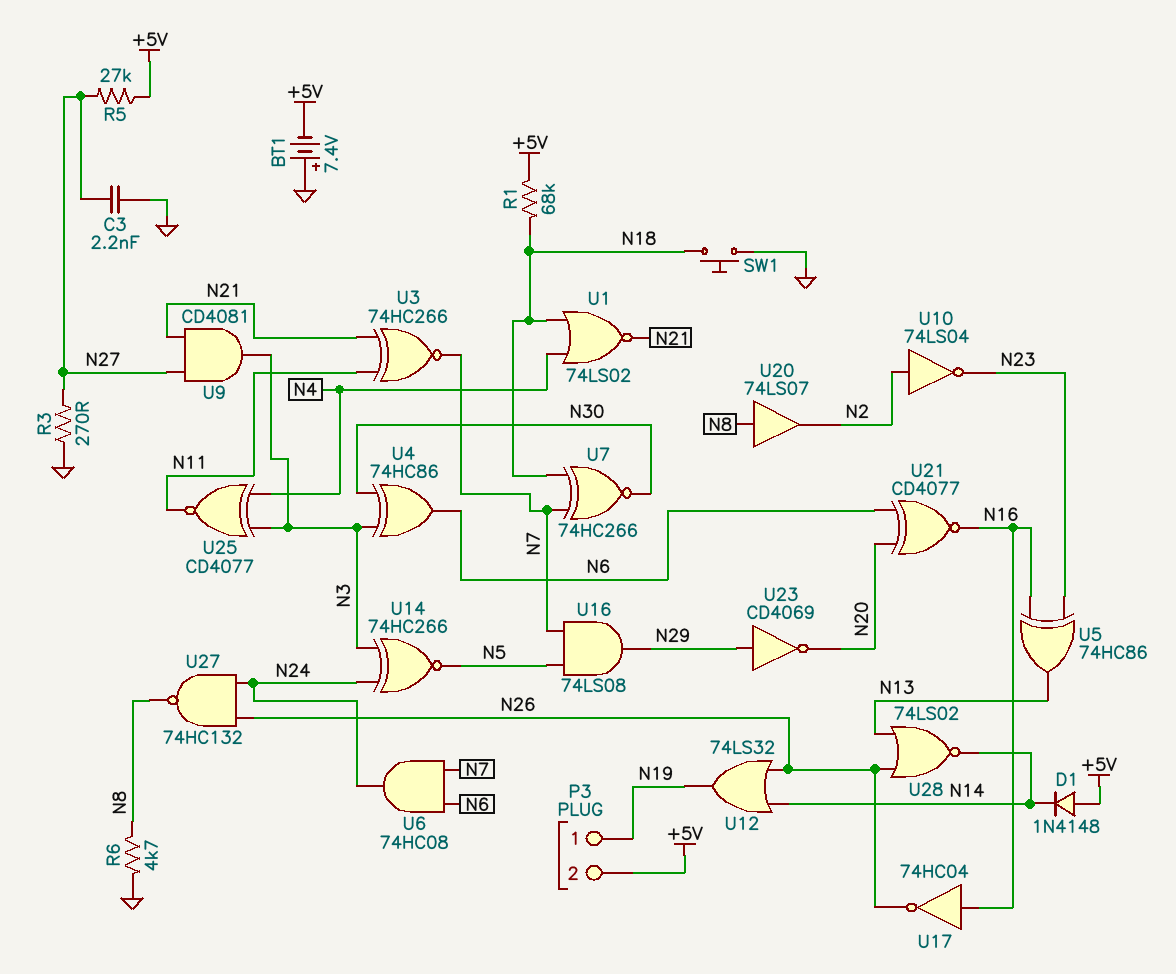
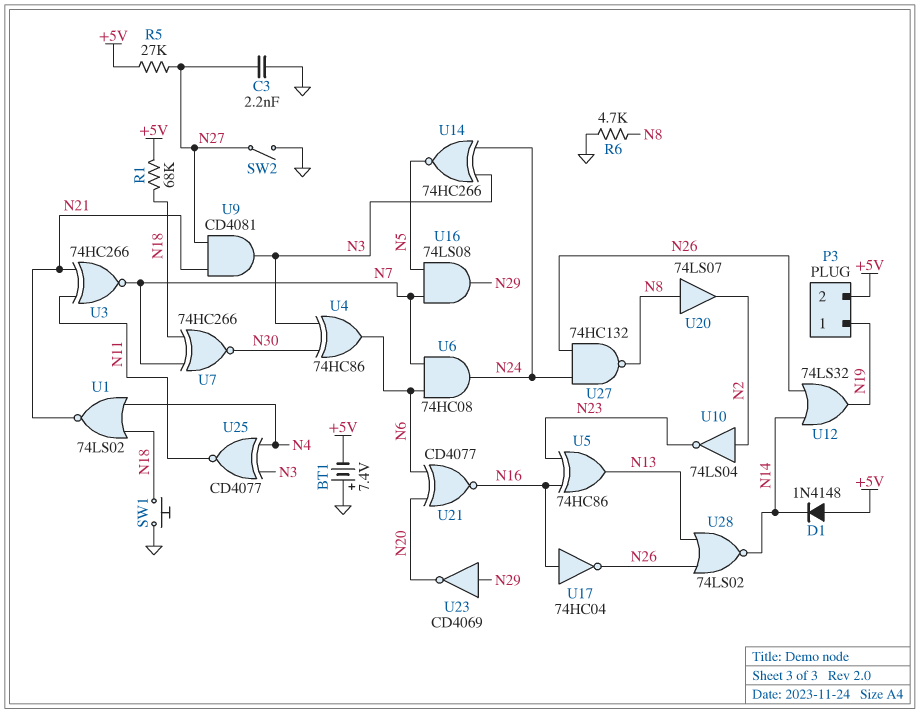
R3: 270 (GND, N27) -> none
SW2: none -> switch (GND, N27)

